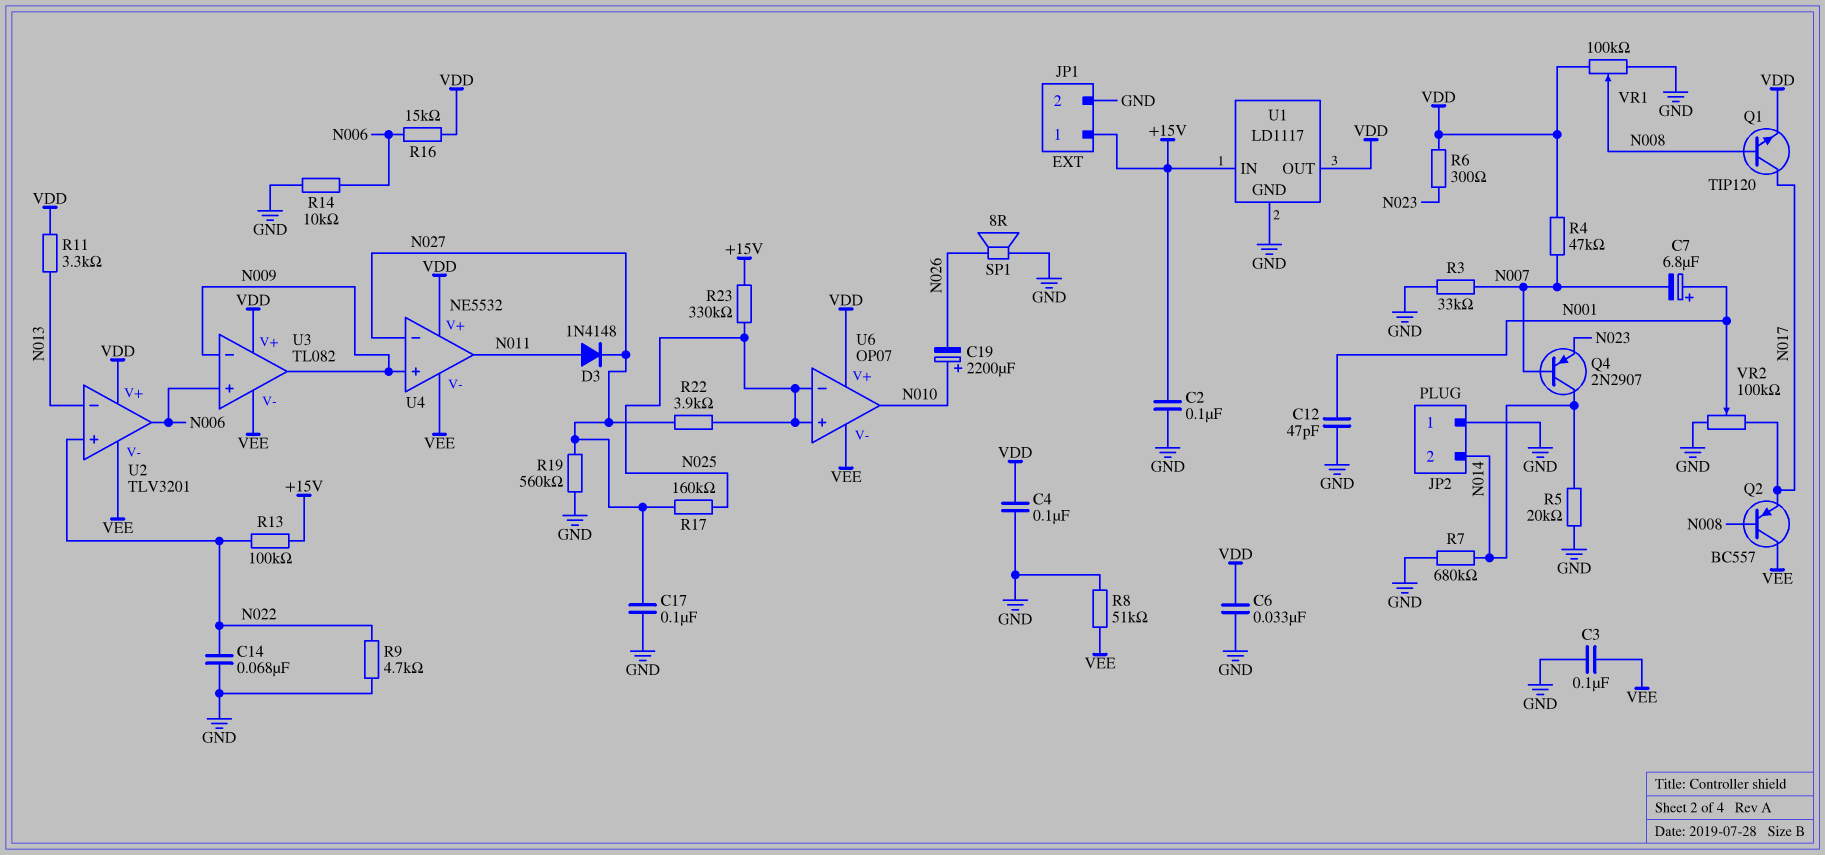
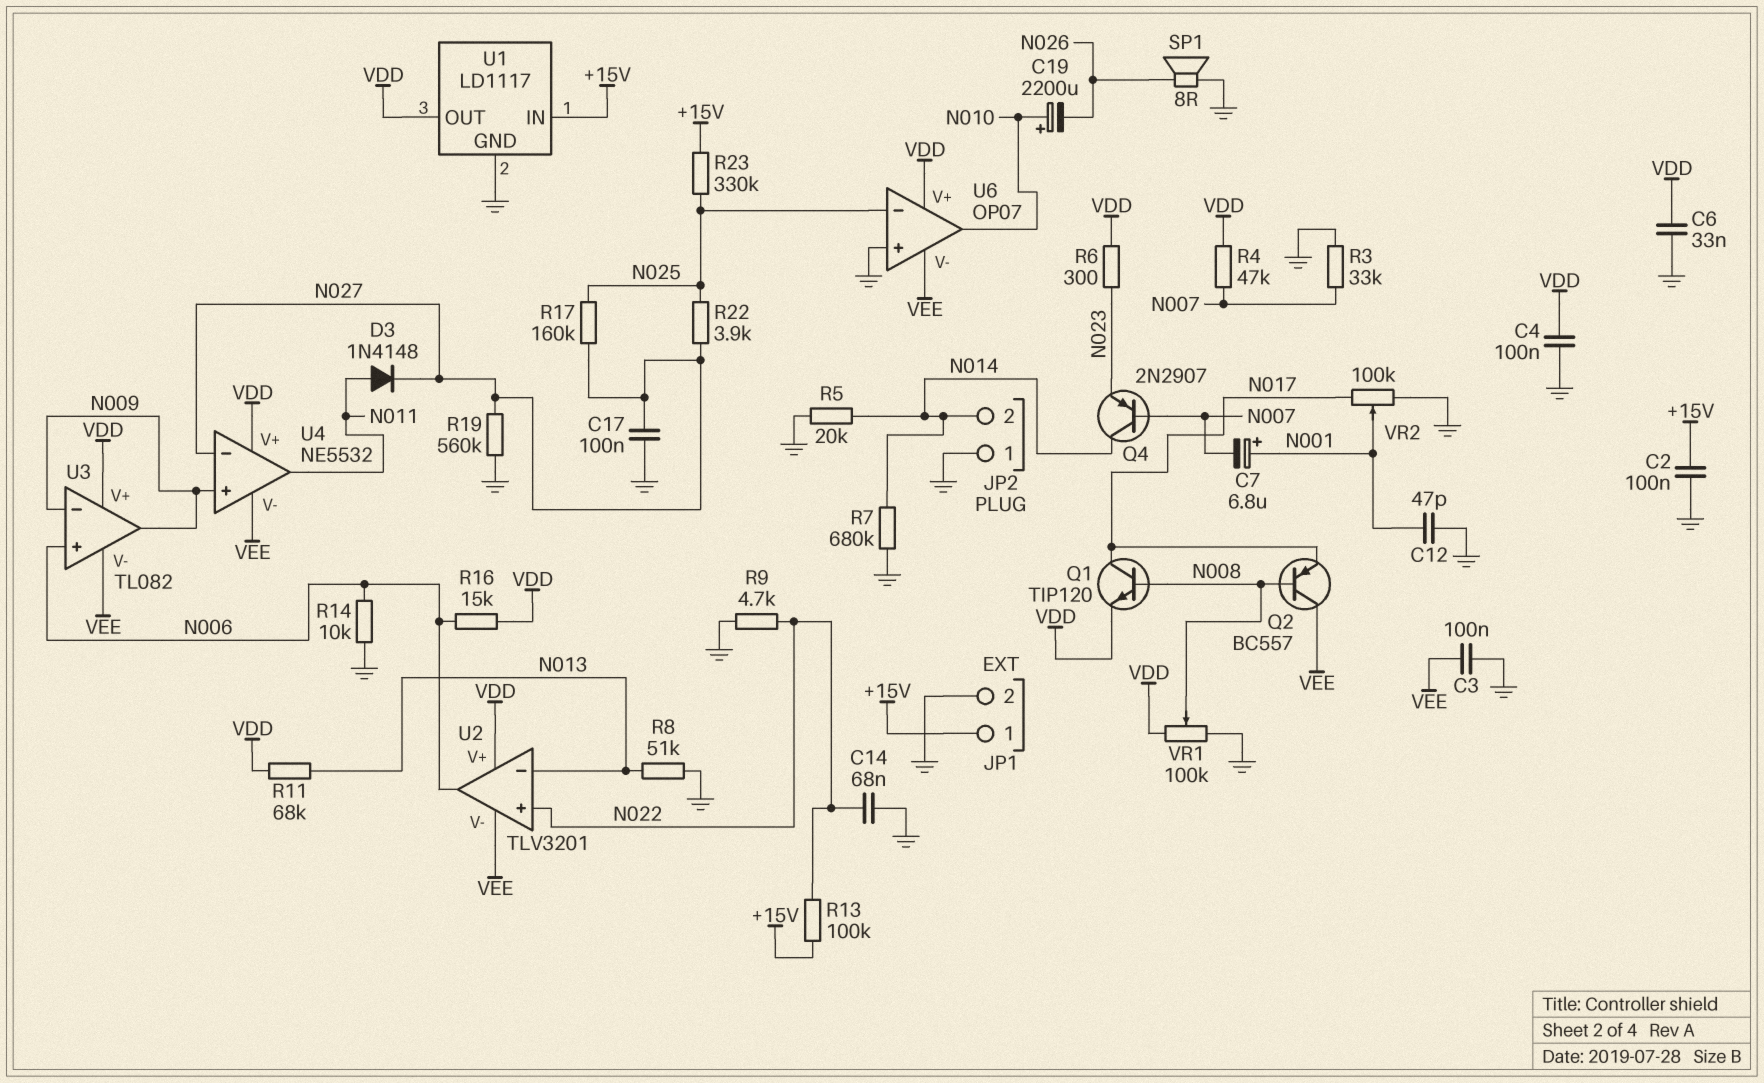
R8: 51k (GND, VEE) -> 51k (GND, N013)
R11: 3.3k (N013, VDD) -> 68k (N013, VDD)
U6 pin in+: N025 -> GND

